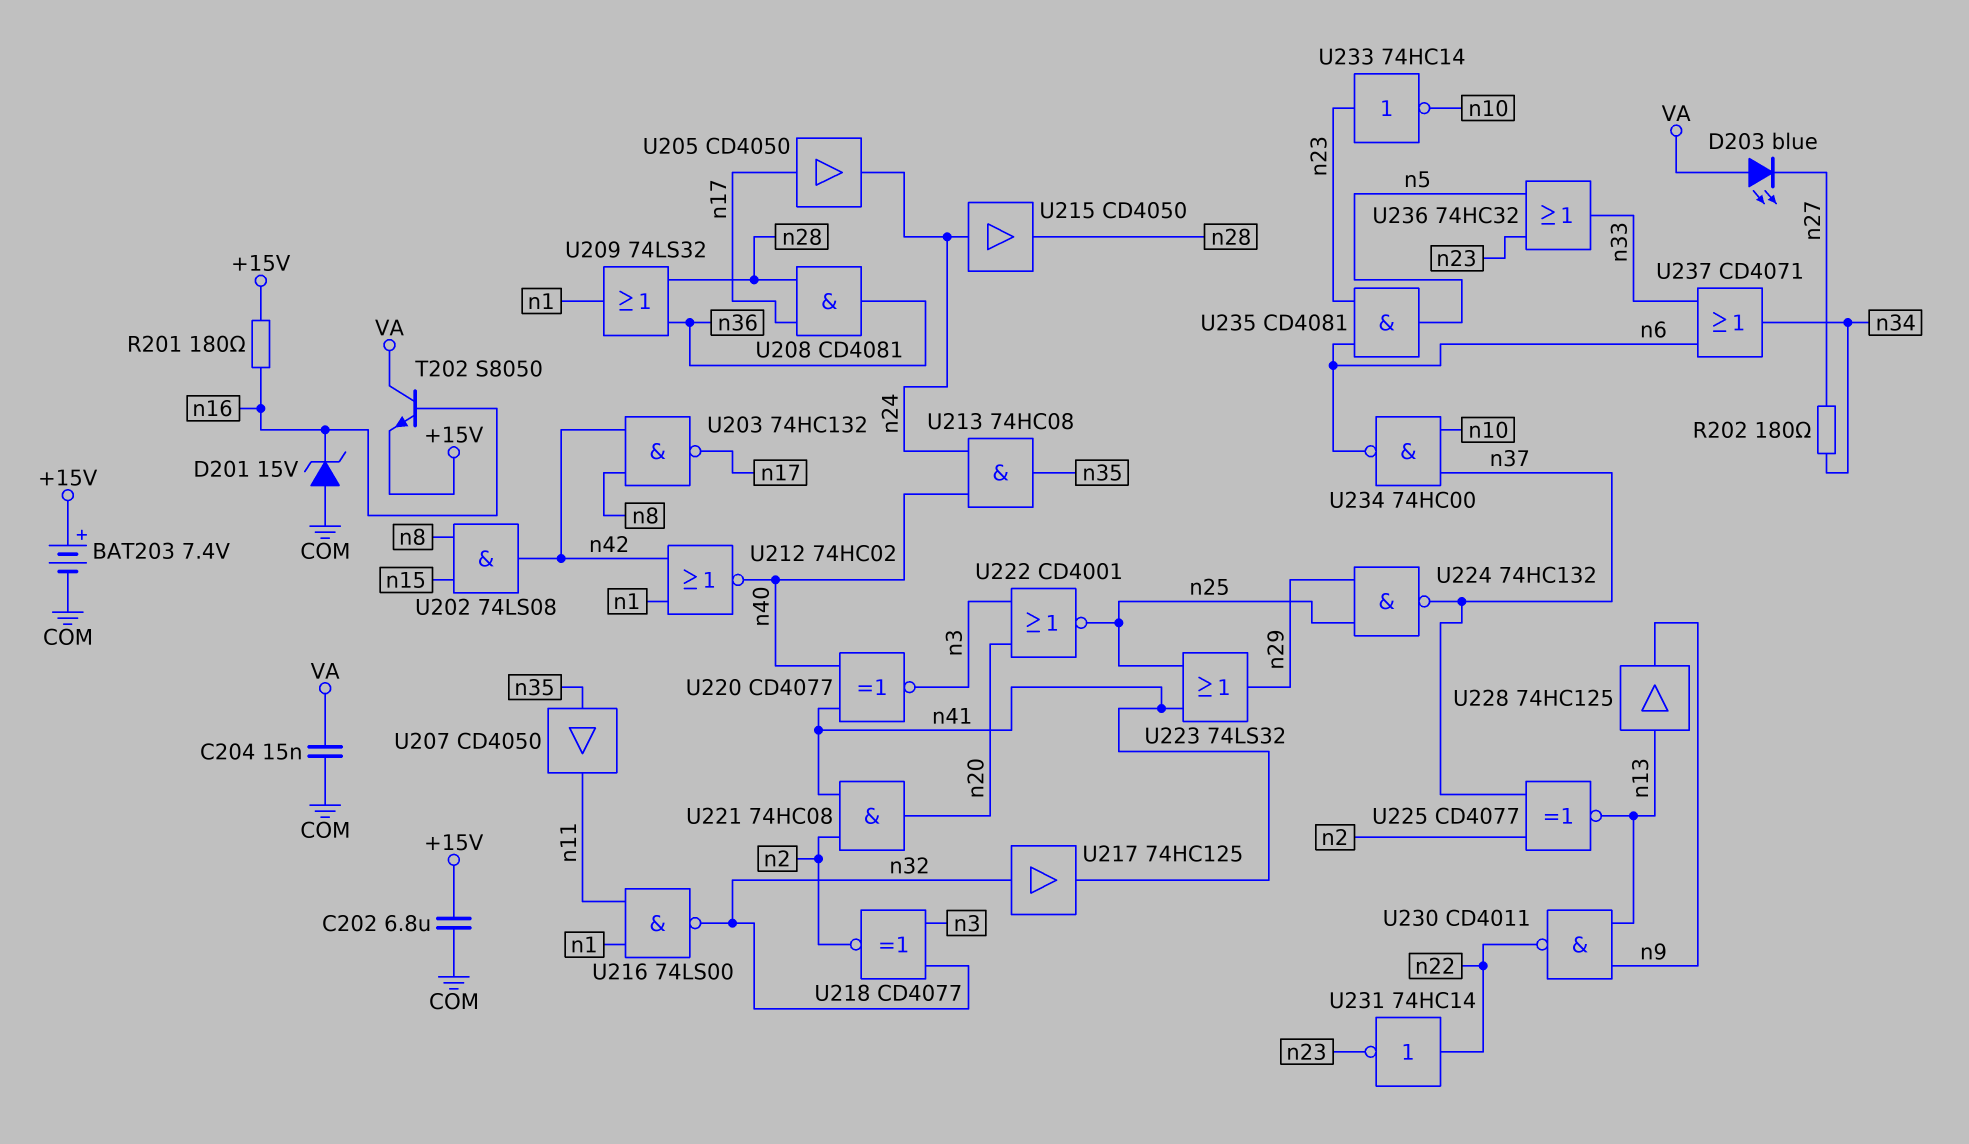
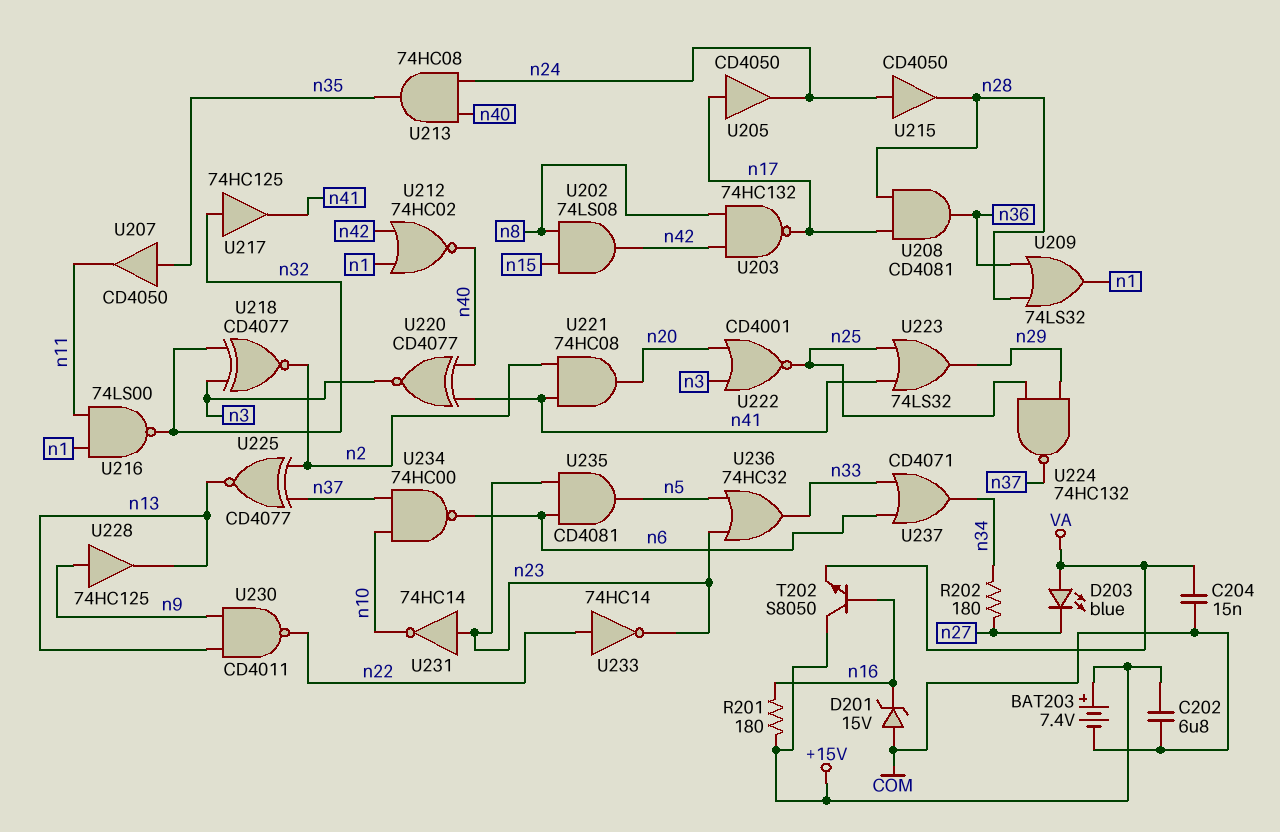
T202: NPN S8050 (B n16, C VA, E +15V) -> NPN S8050 (B n16, C +15V, E VA)
U228: buffer 74HC125 (in n13, out n9) -> buffer 74HC125 (in n9, out n13)
U231: NOT 74HC14 (in n22, out n23) -> NOT 74HC14 (in n23, out n10)
U233: NOT 74HC14 (in n23, out n10) -> NOT 74HC14 (in n22, out n23)

